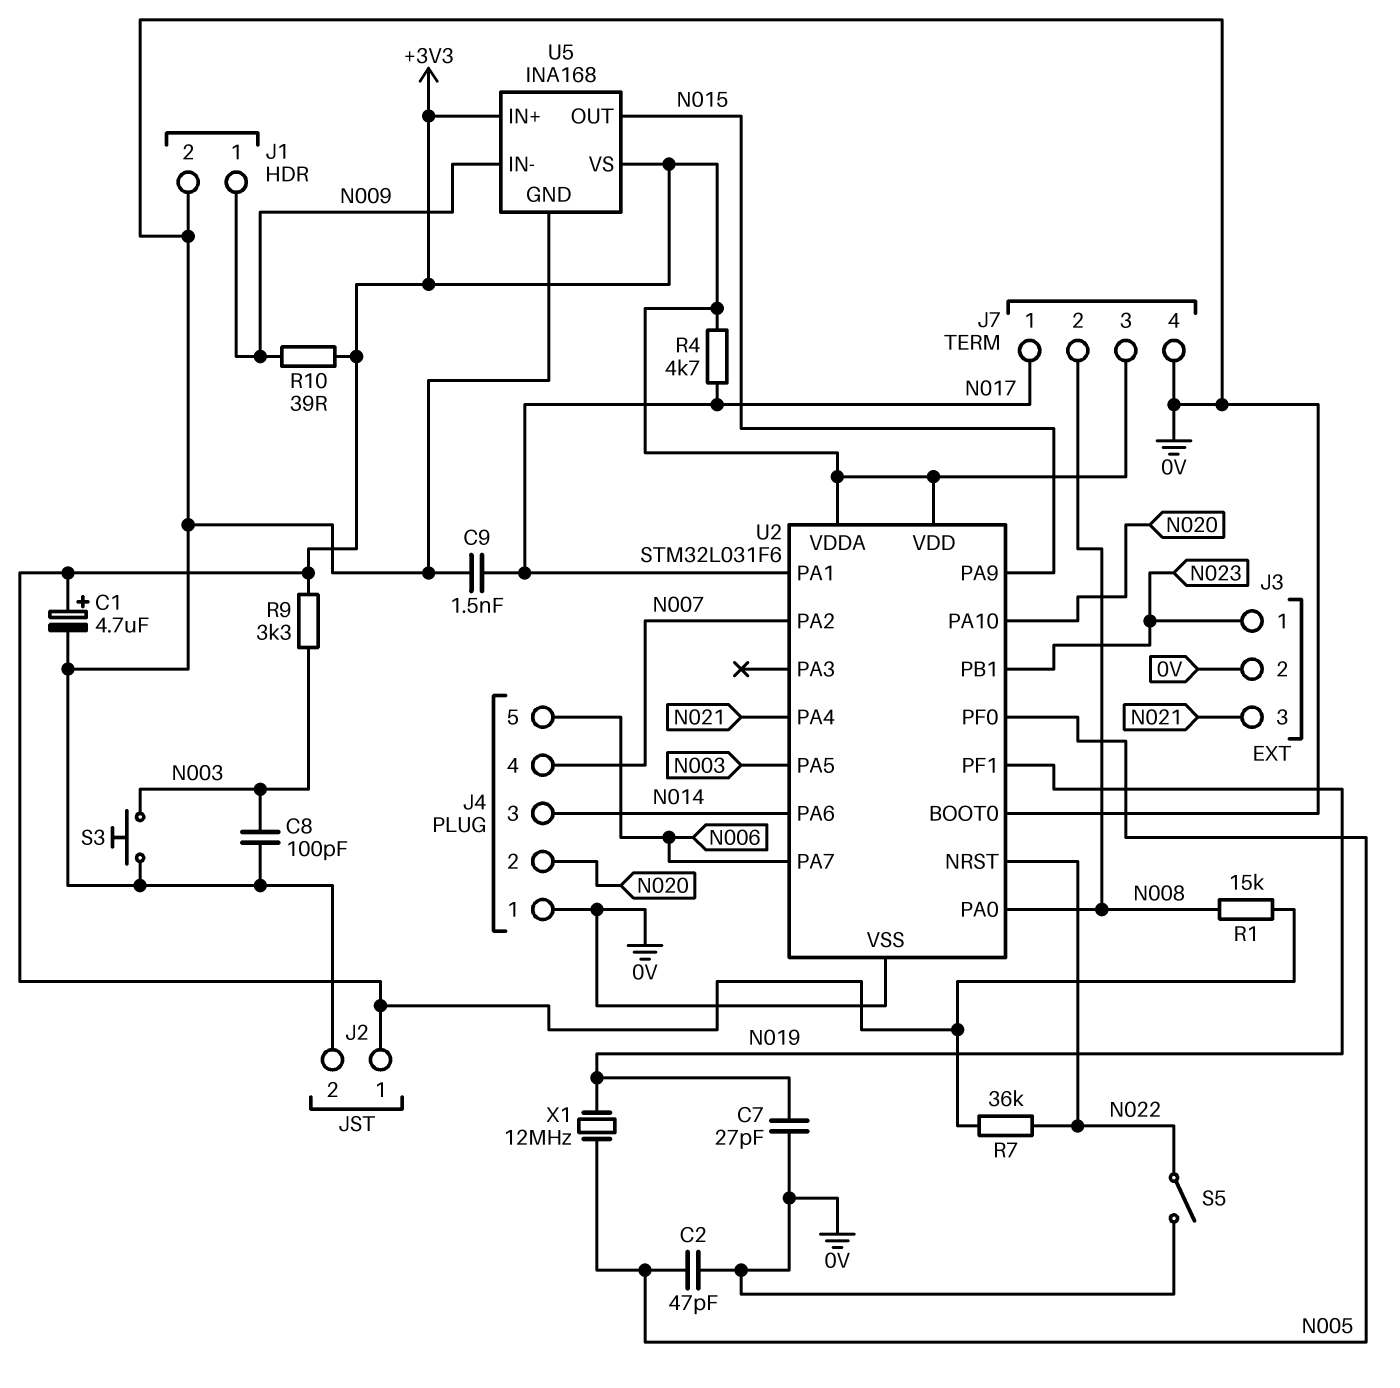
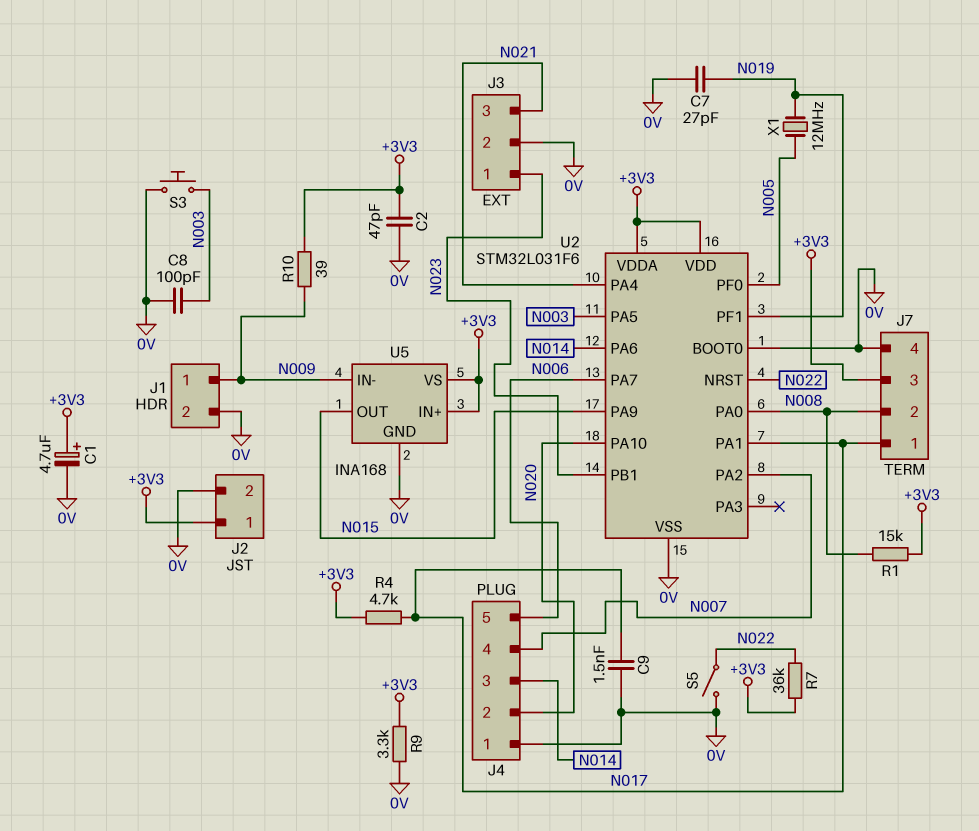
C2: 47pF (0V, N005) -> 47pF (+3V3, 0V)
R9: 3.3k (+3V3, N003) -> 3.3k (+3V3, 0V)

